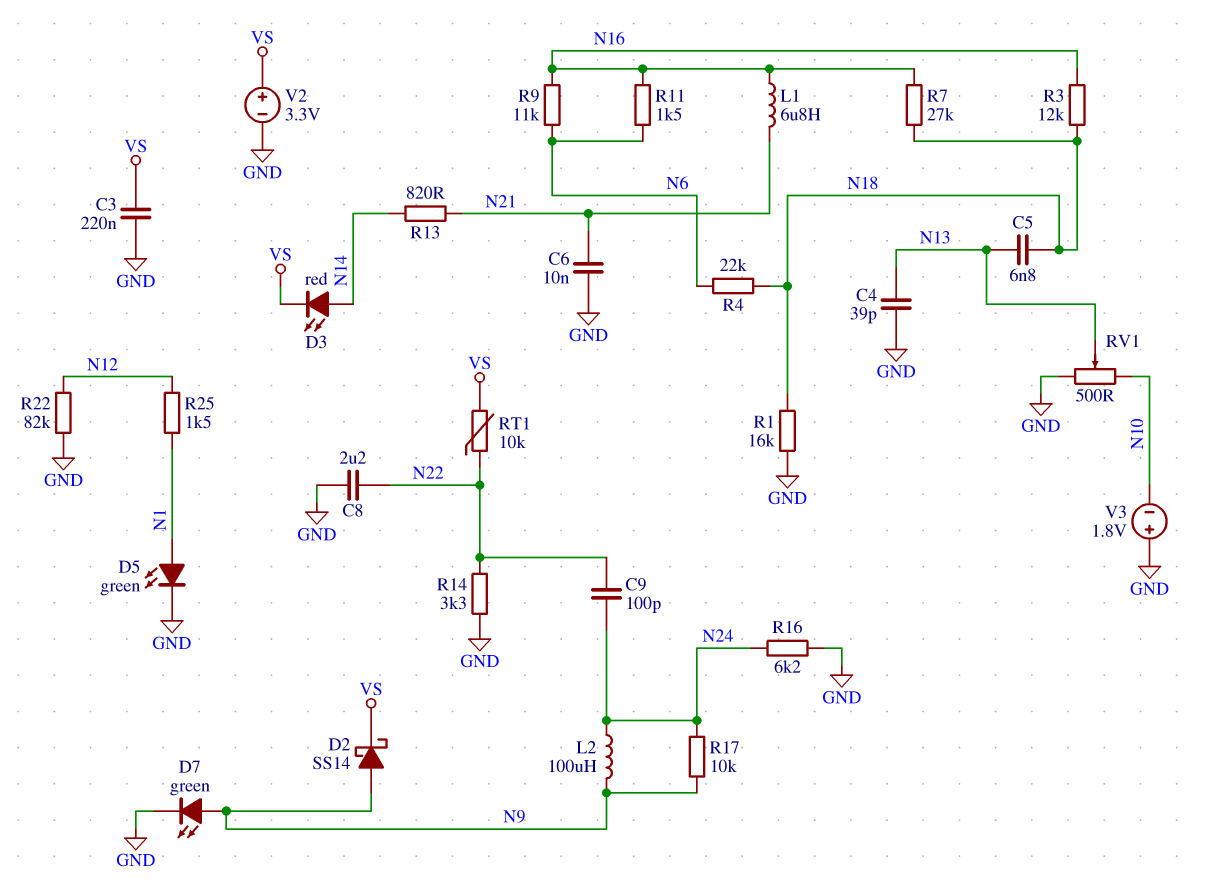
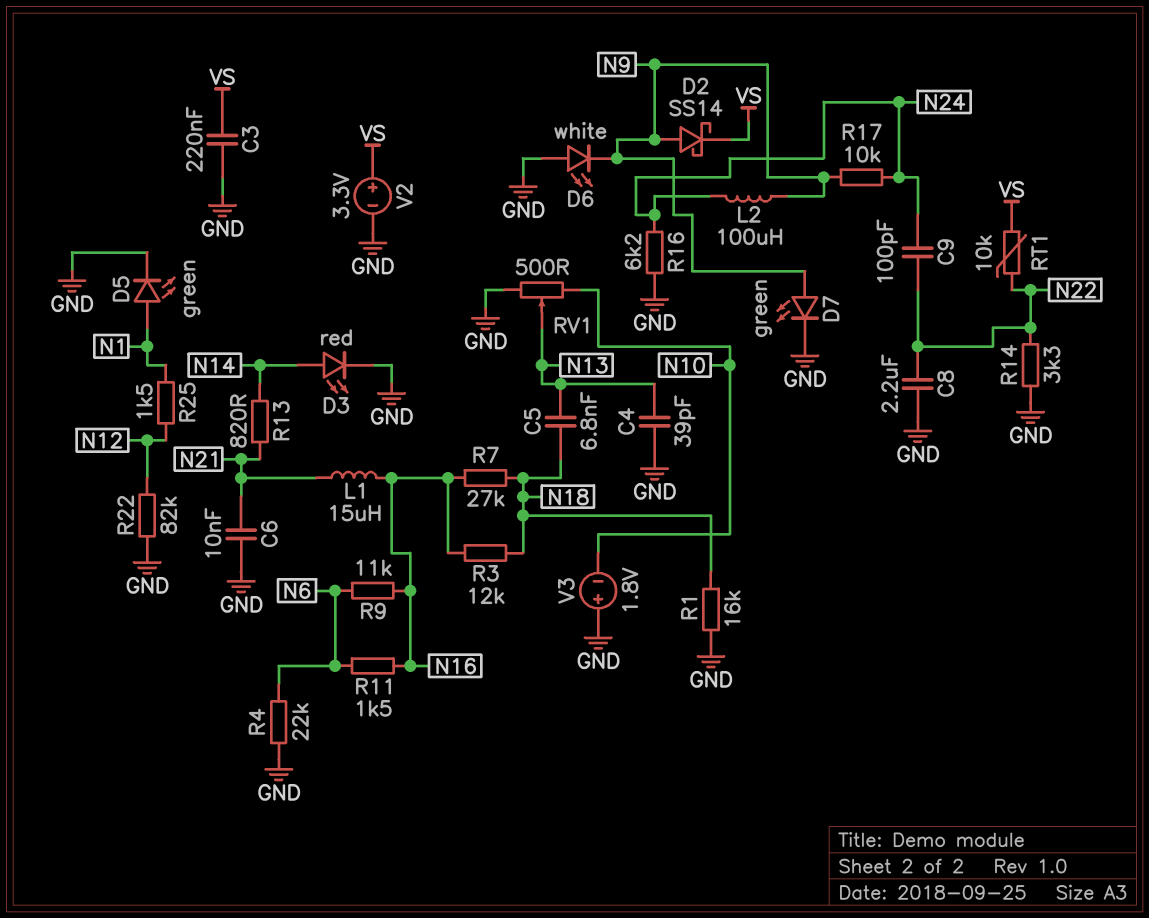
D3: LED red (A N14, K VS) -> LED red (A N14, K GND)
D6: none -> LED white (A GND, K N9)
L1: 6.8uH (N16, N21) -> 15uH (N16, N21)
R4: 22k (N6, N18) -> 22k (GND, N6)

